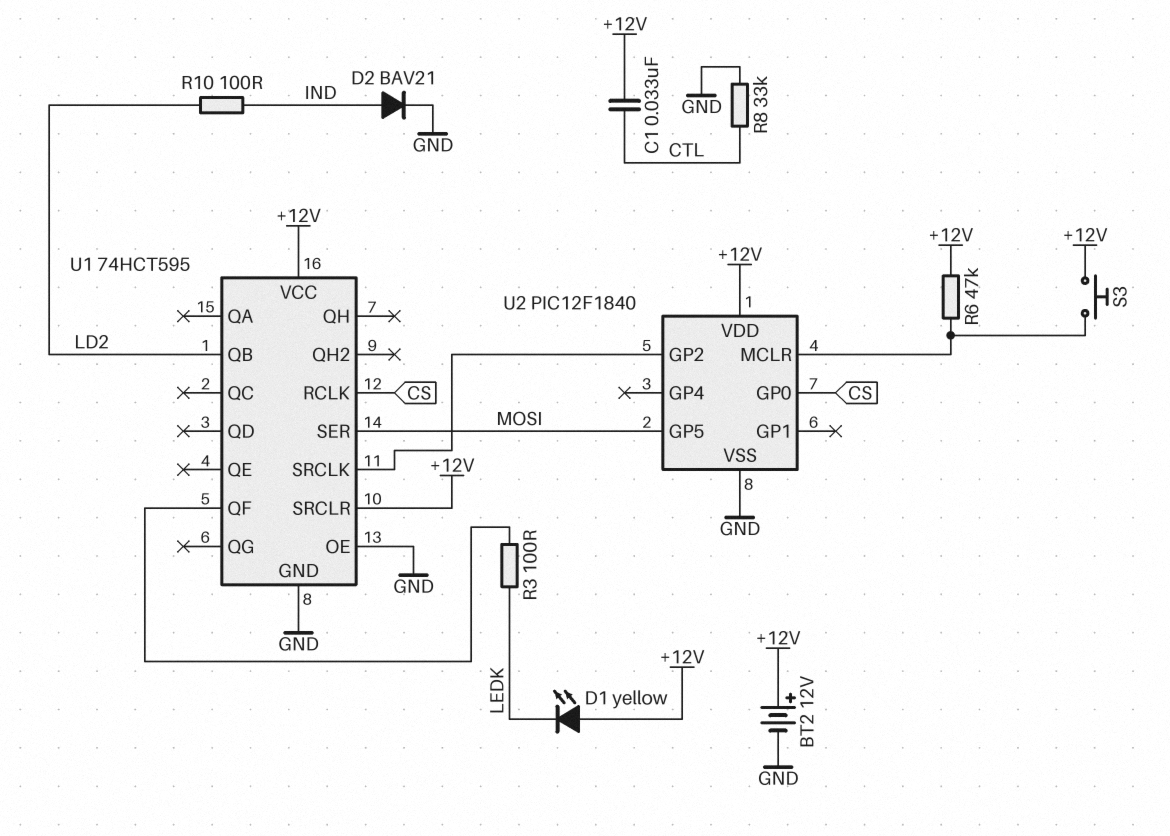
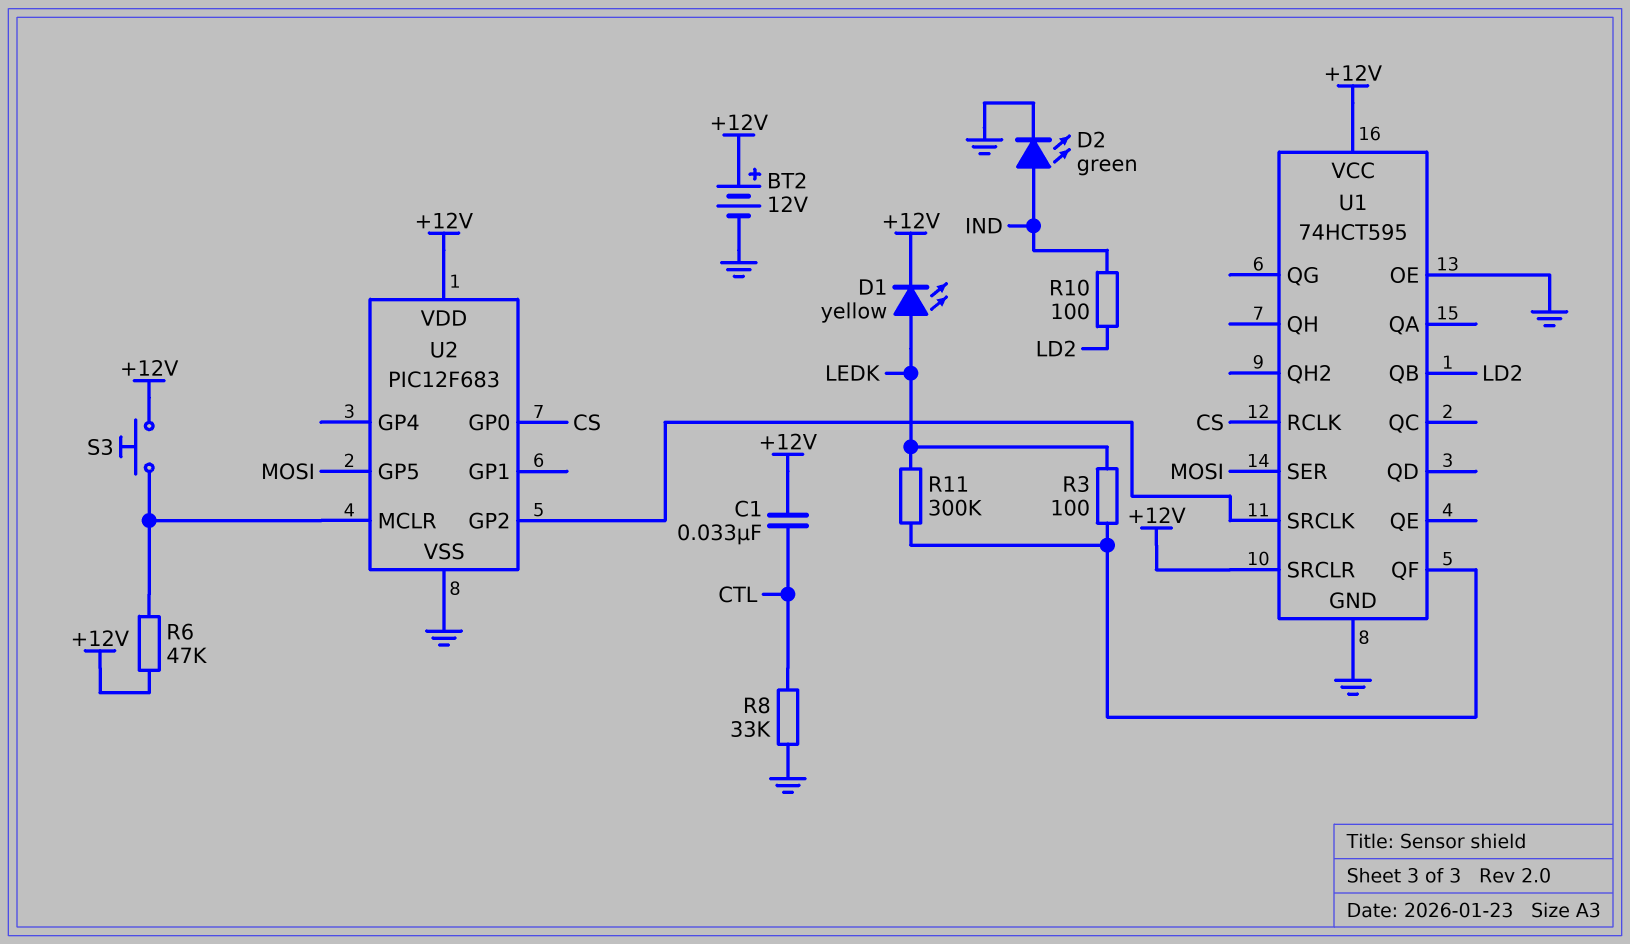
D1: LED yellow (A +12V, K LEDK) -> LED yellow (A LEDK, K +12V)
D2: diode BAV21 (A IND, K GND) -> LED green (A IND, K GND)
R11: none -> 300k (LEDK, U1/QF)
U2: PIC12F1840 -> PIC12F683

